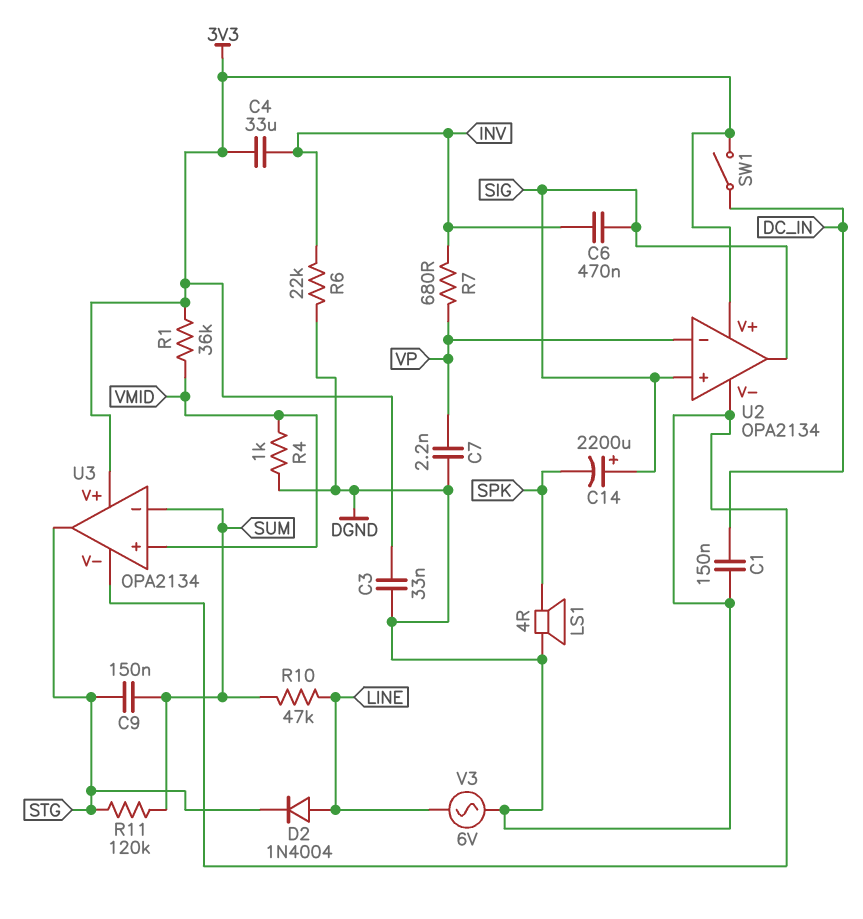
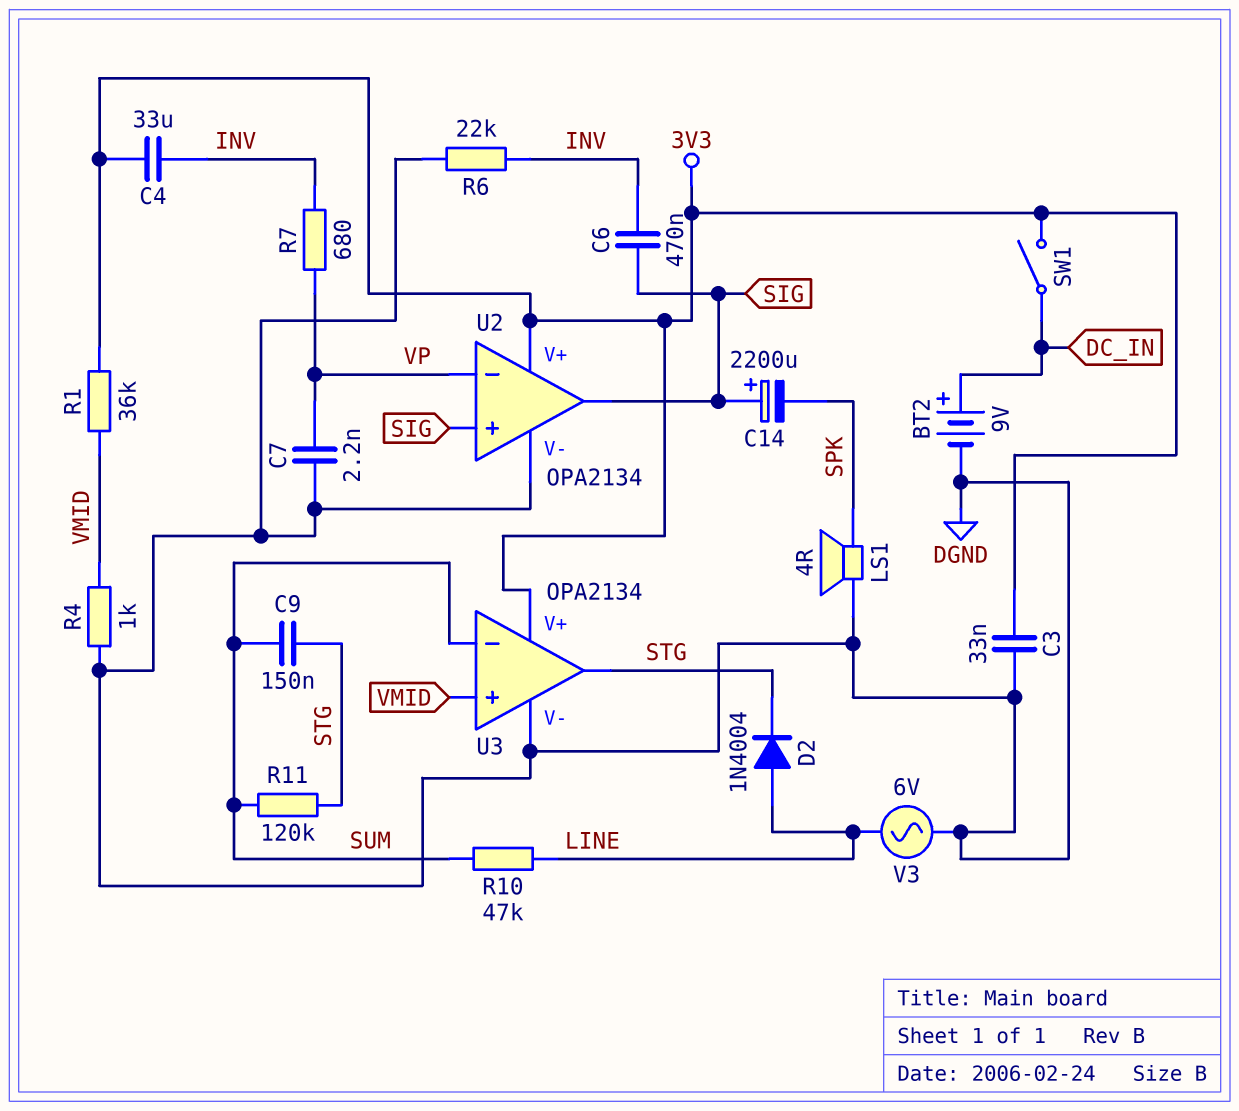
BT2: none -> 9V (plus DC_IN, minus DGND)
C1: 150nF (DC_IN, DGND) -> none

